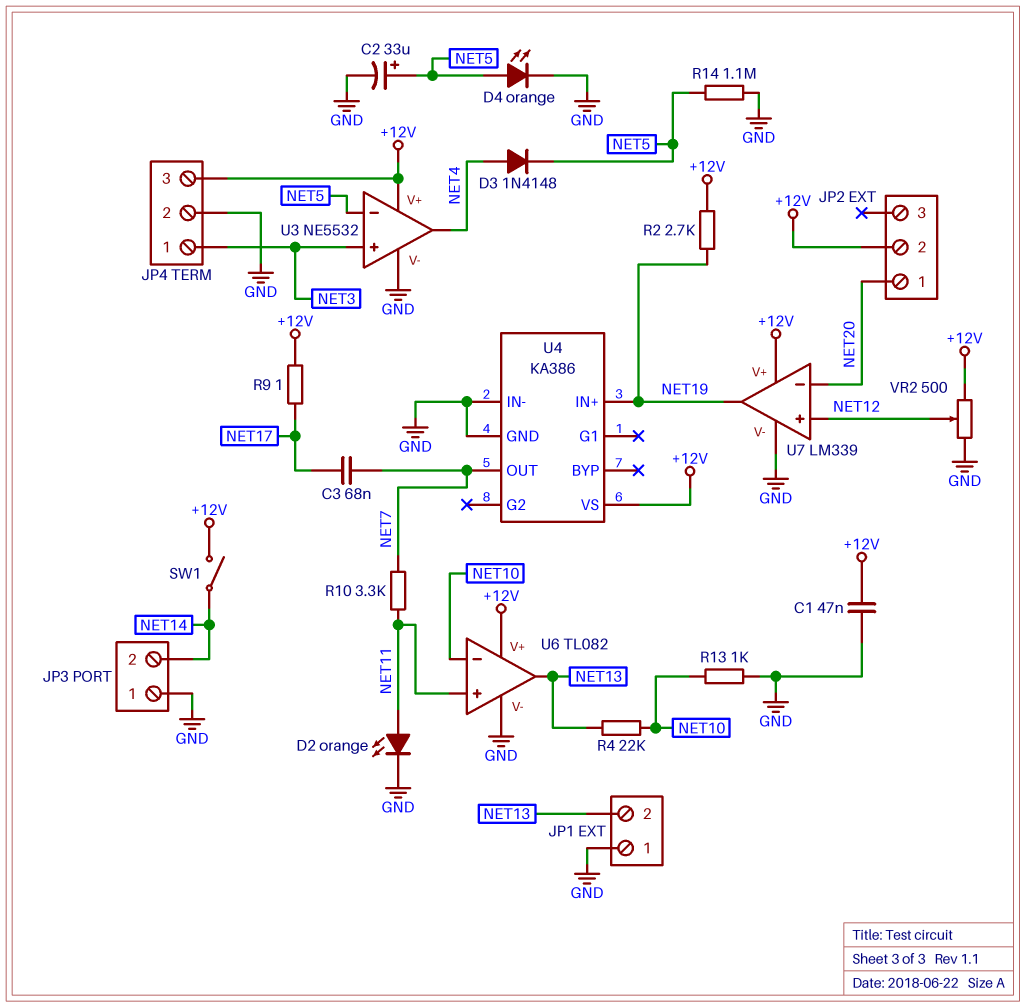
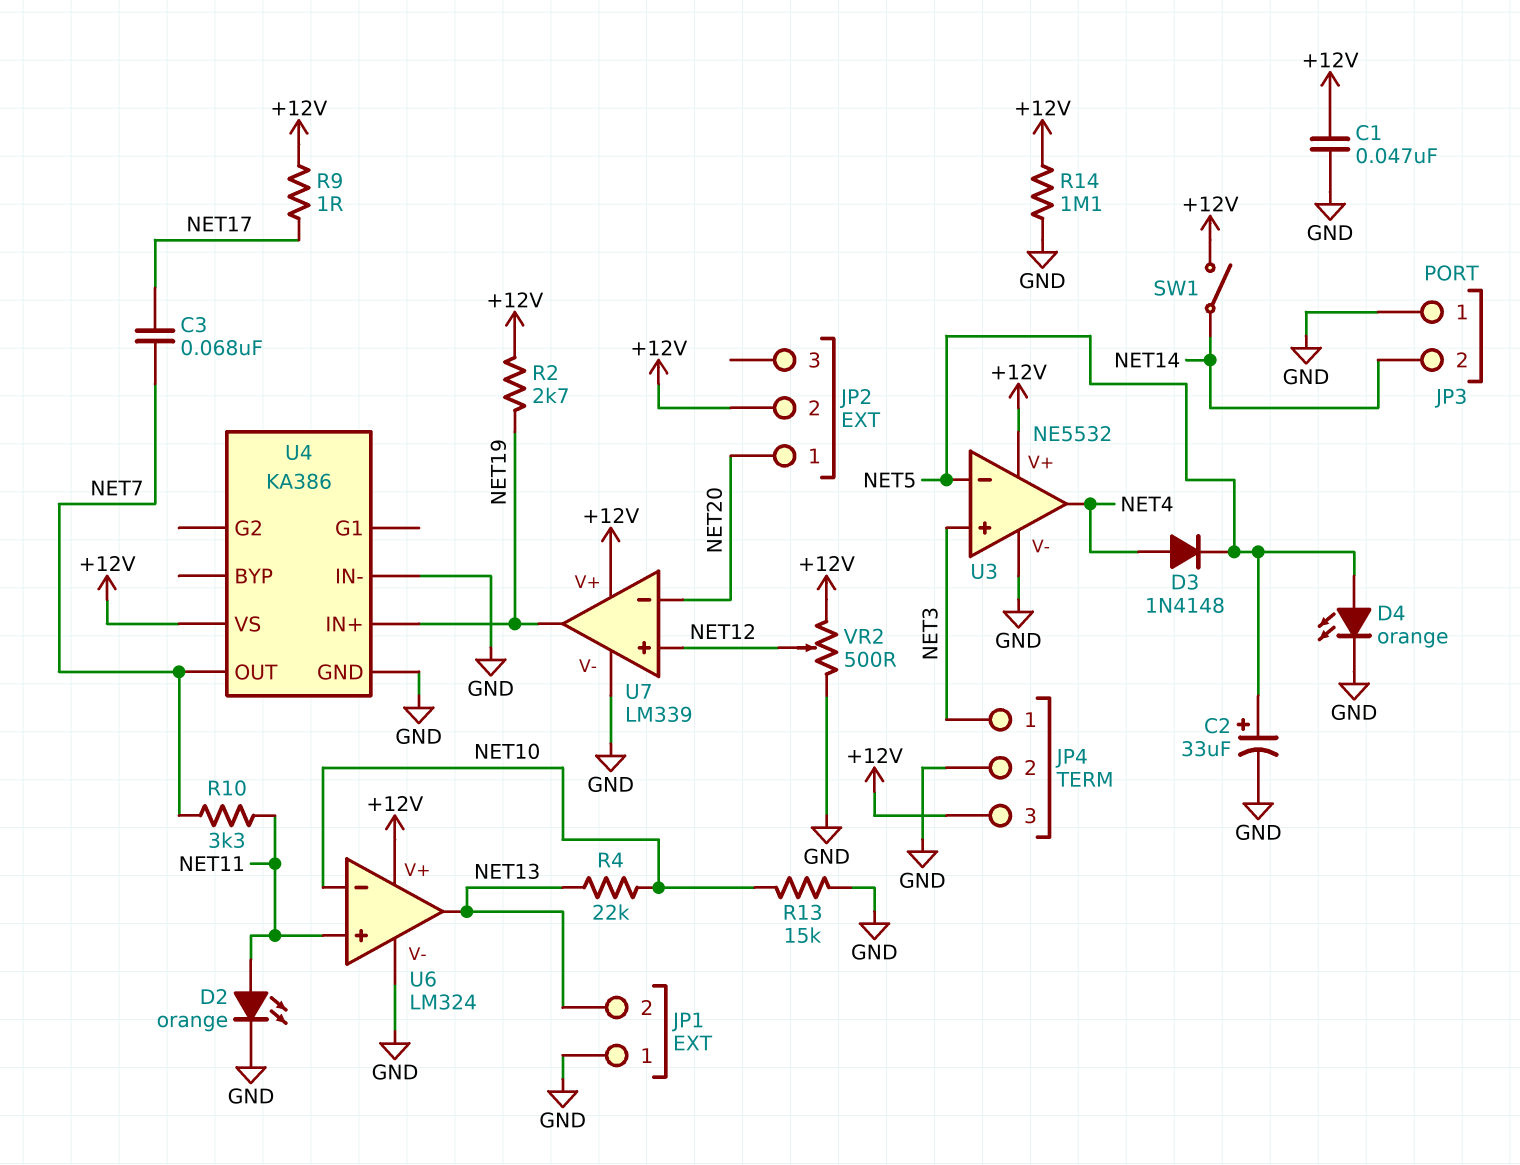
R13: 1k (GND, NET10) -> 15k (GND, NET10)
R14: 1.1M (GND, NET5) -> 1.1M (+12V, GND)
U6: TL082 -> LM324

